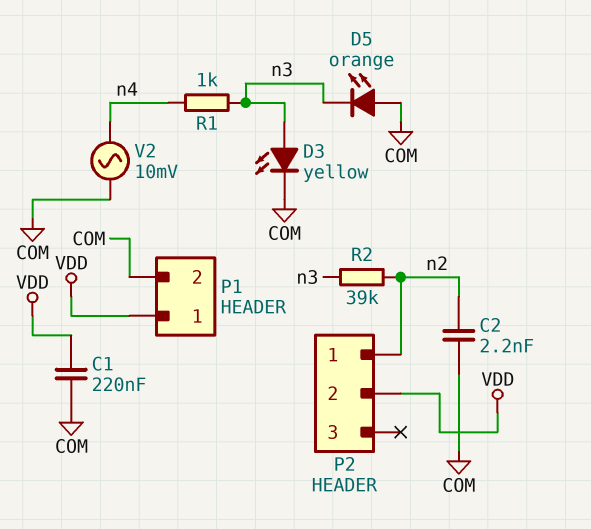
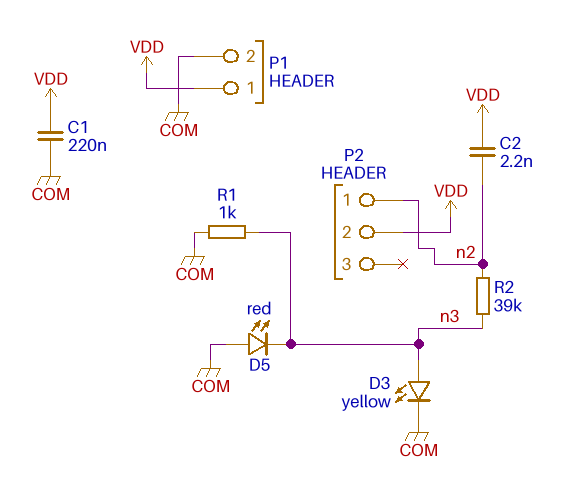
C2: 2.2nF (COM, n2) -> 2.2nF (VDD, n2)
D5: LED orange (A COM, K n3) -> LED red (A COM, K n3)
R1: 1k (n3, n4) -> 1k (COM, n3)
V2: AC 10mV (COM, n4) -> none

